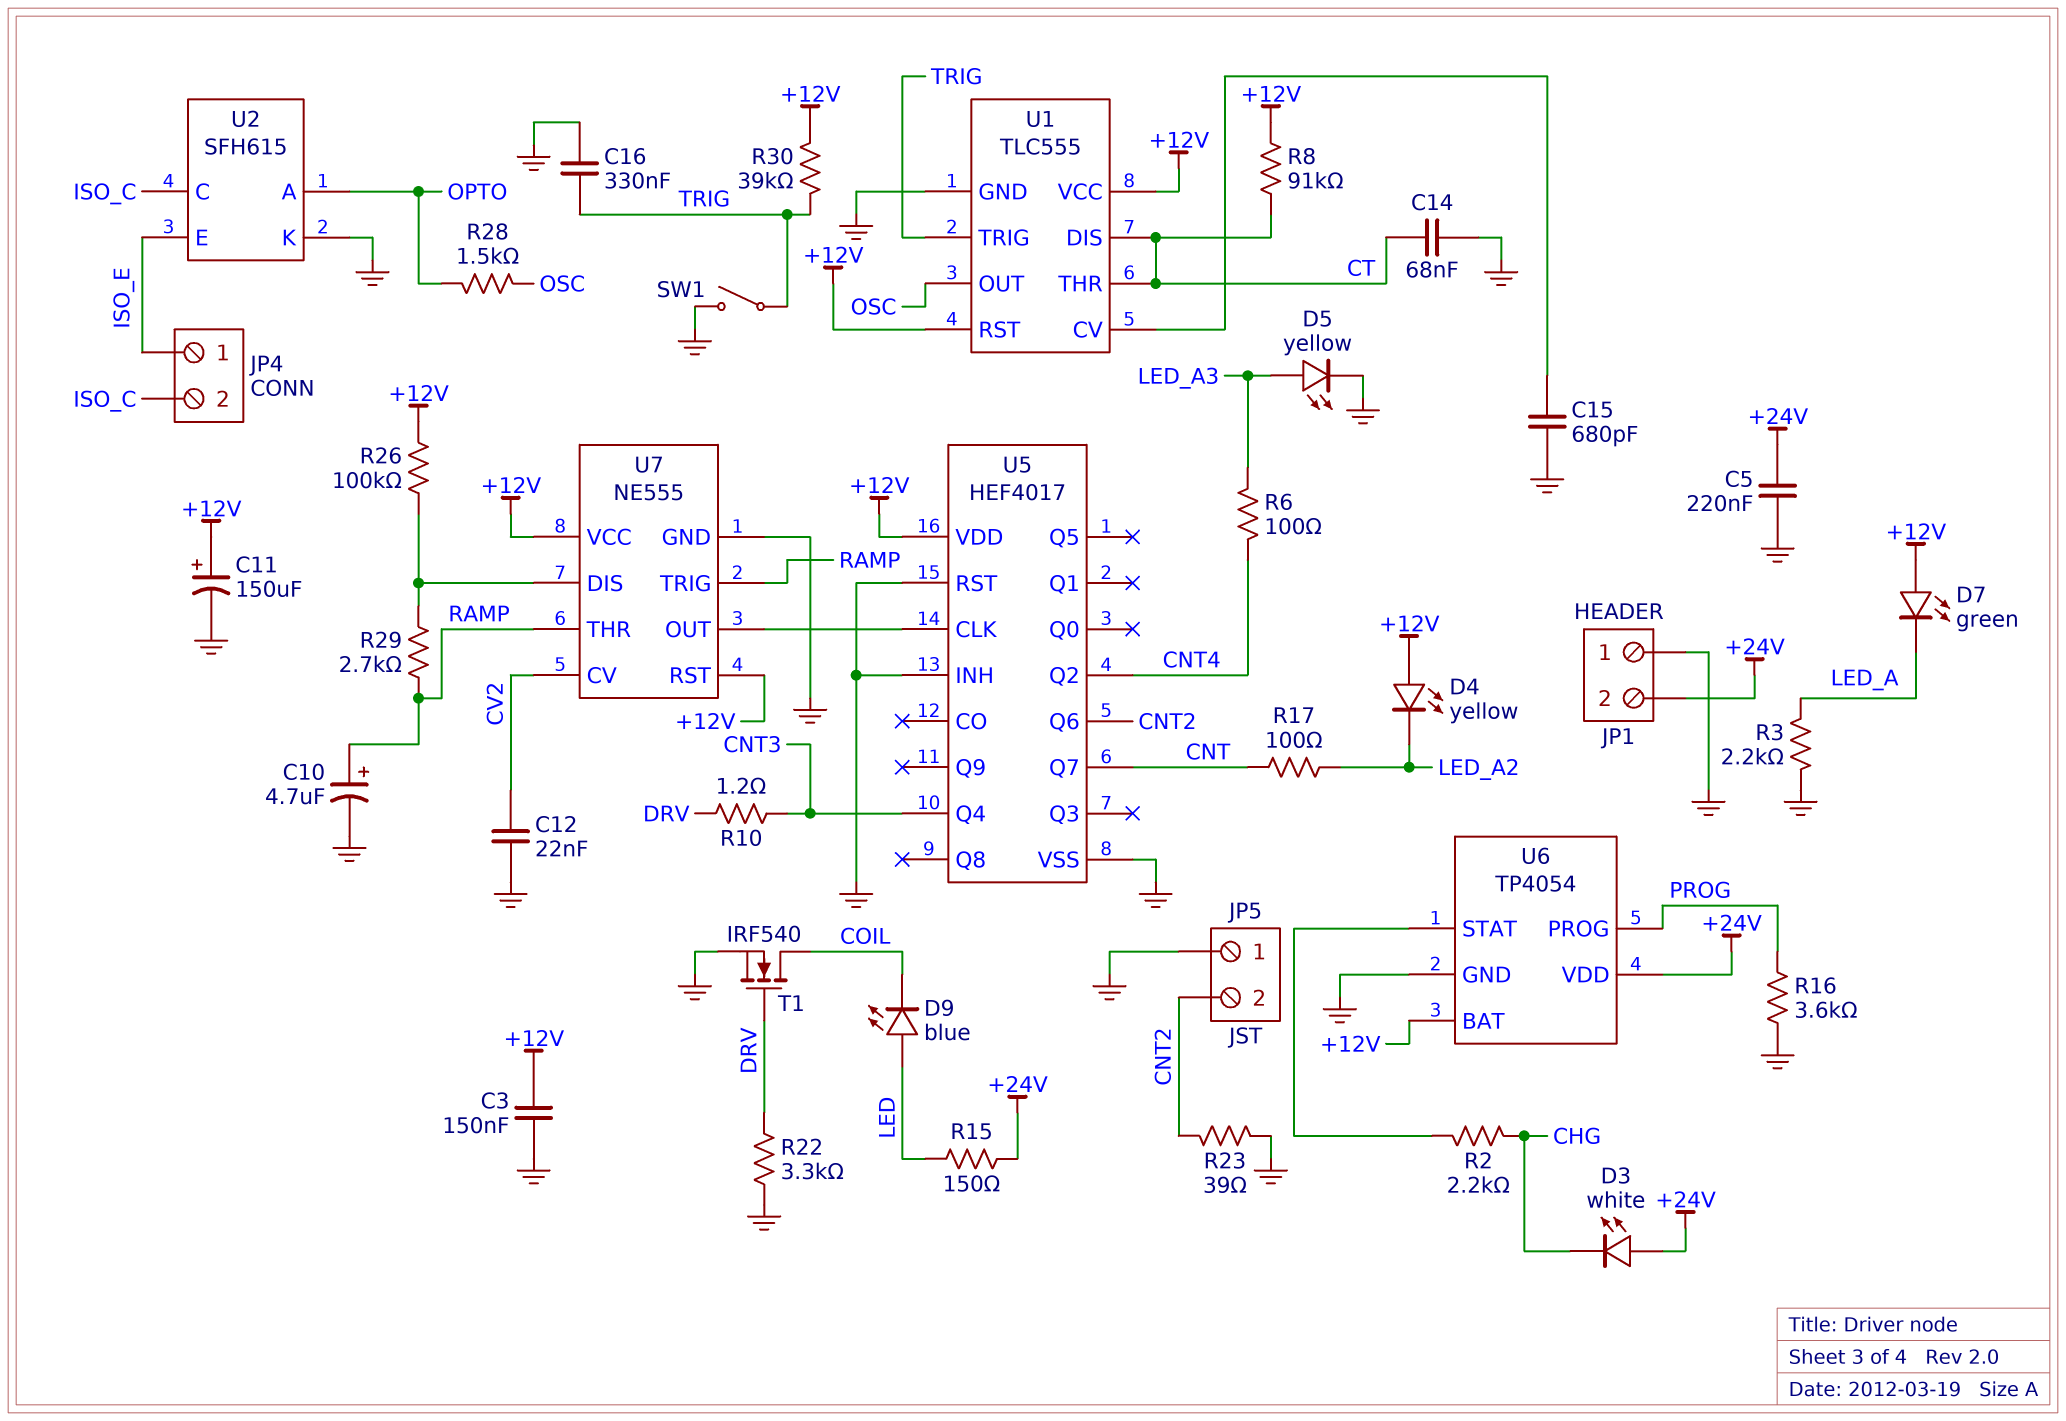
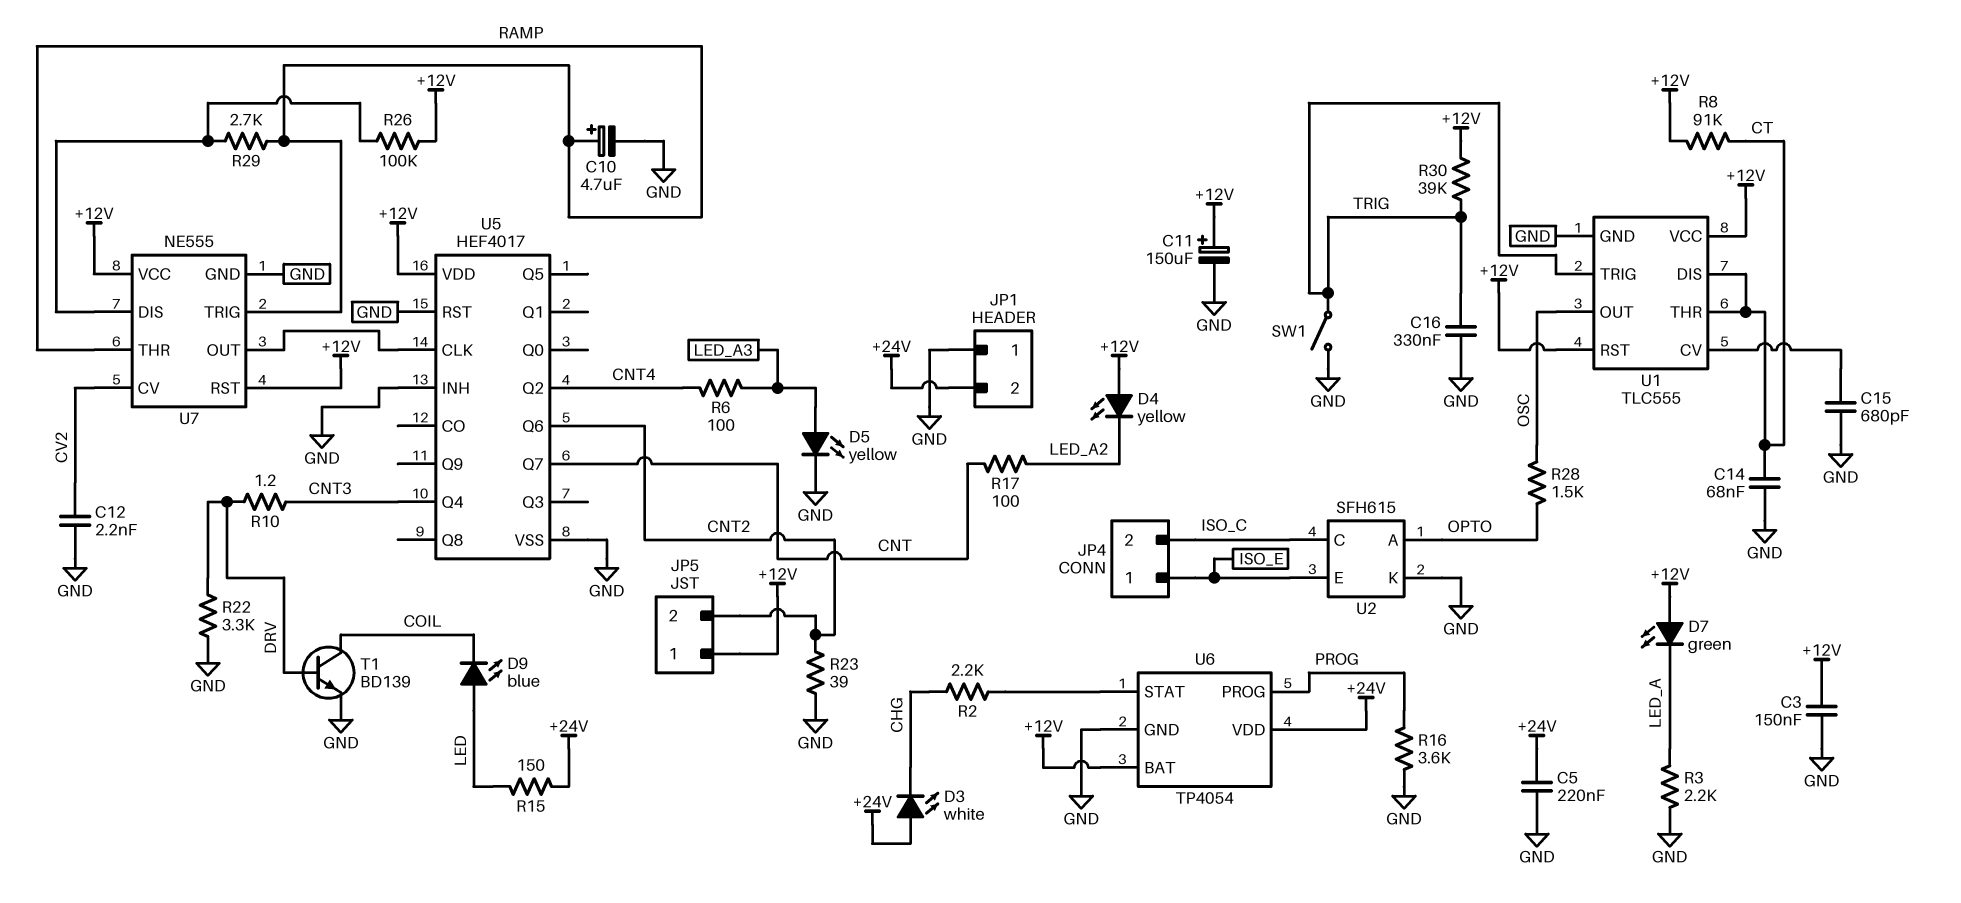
C12: 22nF (CV2, GND) -> 2.2nF (CV2, GND)
JP5 pin 1: GND -> +12V
T1: NMOS IRF540 (G DRV, D COIL, S GND) -> NPN BD139 (B DRV, C COIL, E GND)

